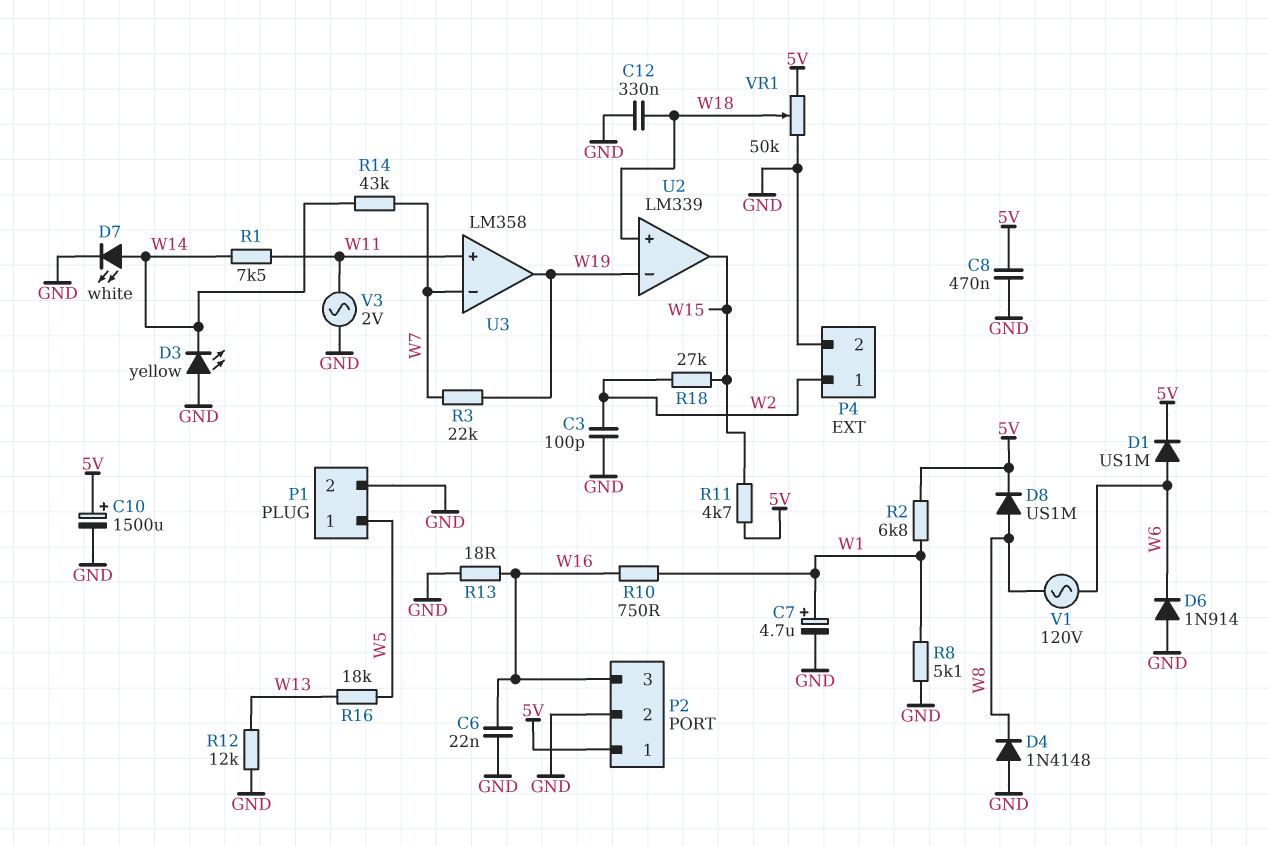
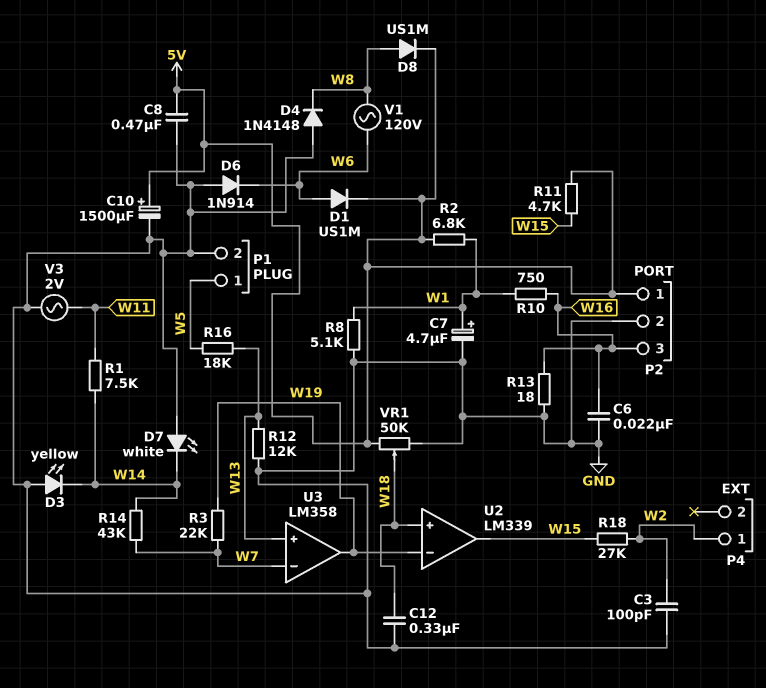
D7: LED white (A W14, K GND) -> LED white (A GND, K W14)
P4 pin 2: GND -> none
U3 pin in+: W11 -> W13

